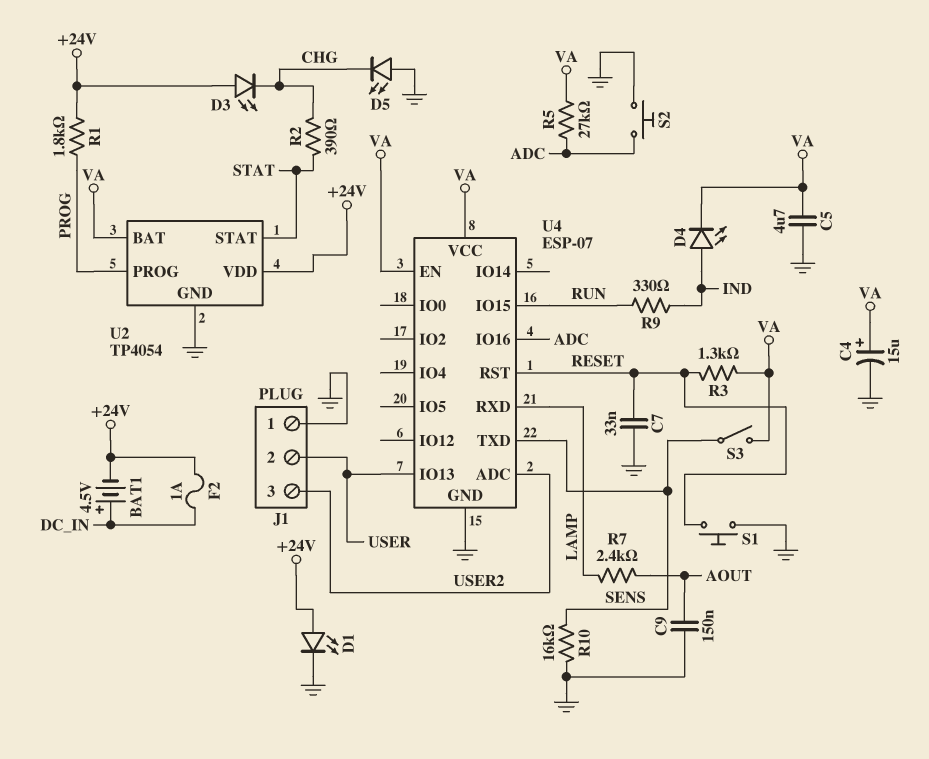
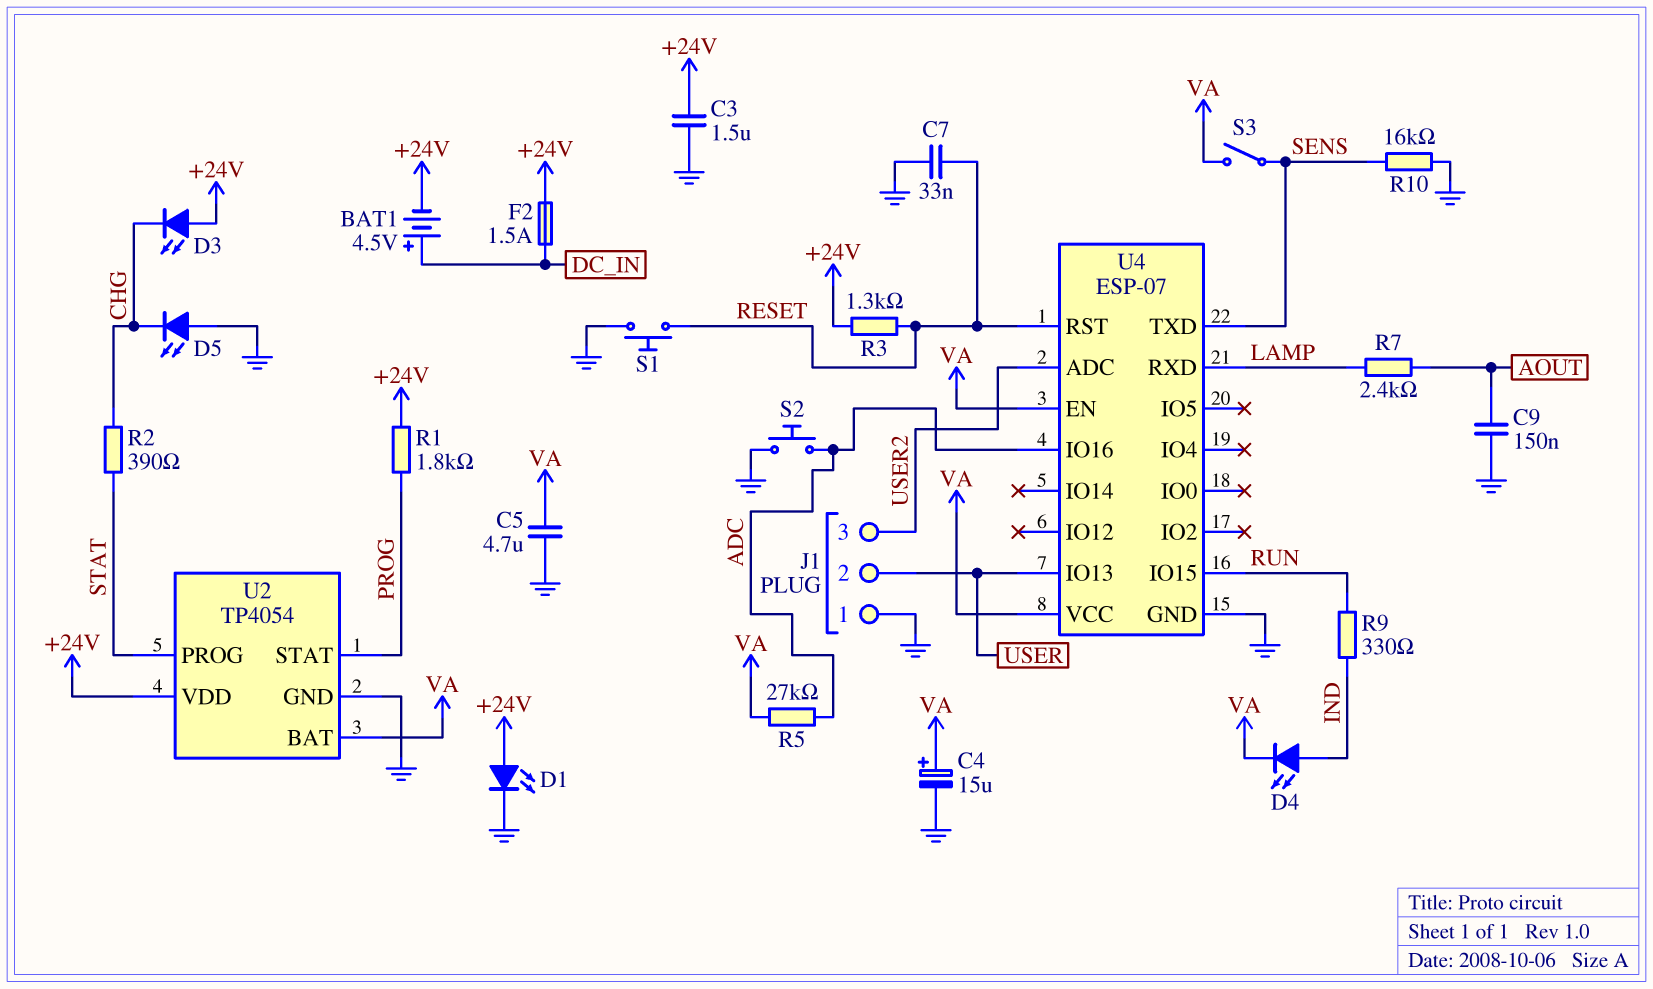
C3: none -> 1.5uF (+24V, GND)
F2: 1A (+24V, DC_IN) -> 1.5A (+24V, DC_IN)
R3: 1.3k (RESET, VA) -> 1.3k (+24V, RESET)
U2 pin PROG: PROG -> STAT
U2 pin STAT: STAT -> PROG

